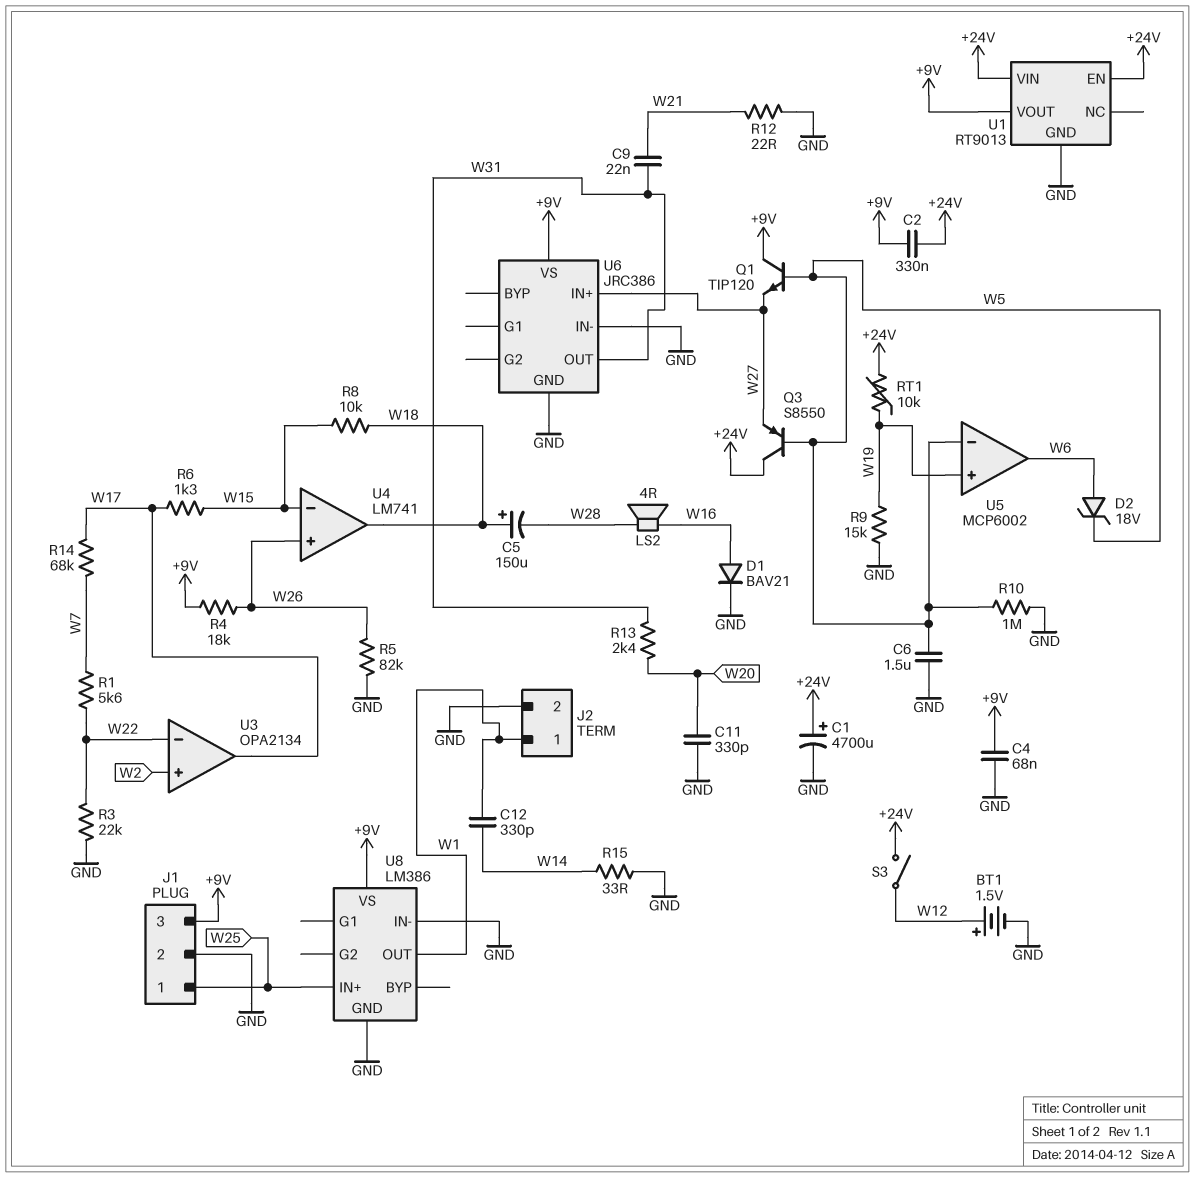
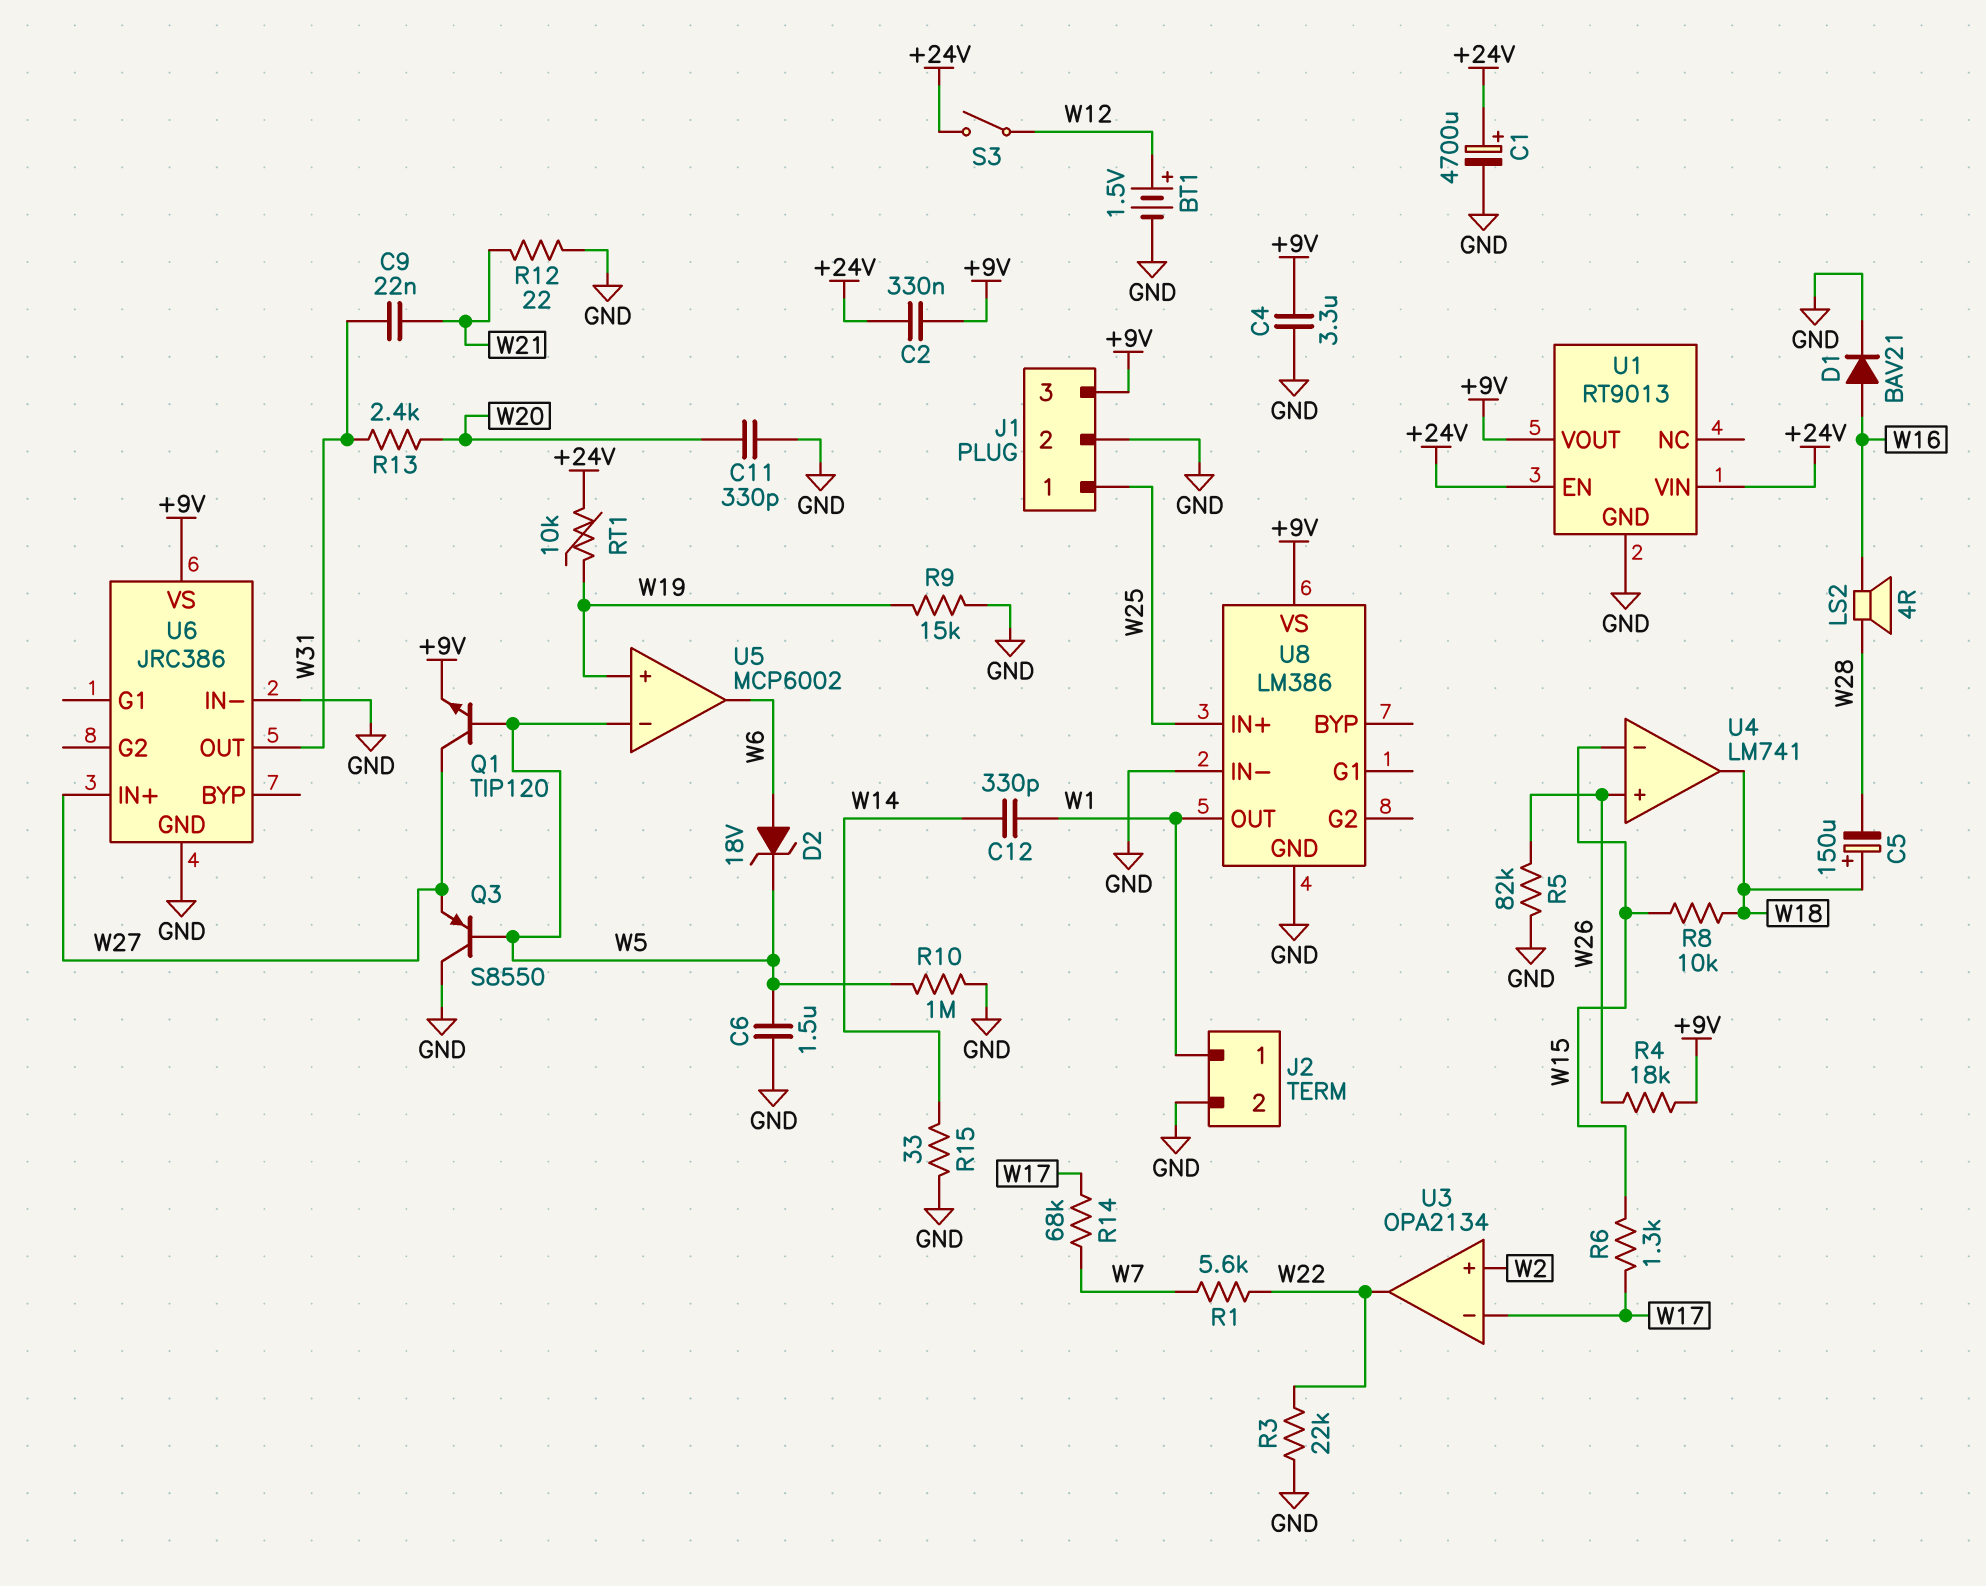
C4: 68nF (+9V, GND) -> 3.3uF (+9V, GND)
Q1: NPN TIP120 (B W5, C +9V, E W27) -> NPN TIP120 (B W5, C W27, E +9V)
Q3: PNP S8550 (B W5, C +24V, E W27) -> PNP S8550 (B W5, C GND, E W27)
U3 pin in-: W22 -> W17
U3 pin out: W17 -> W22

